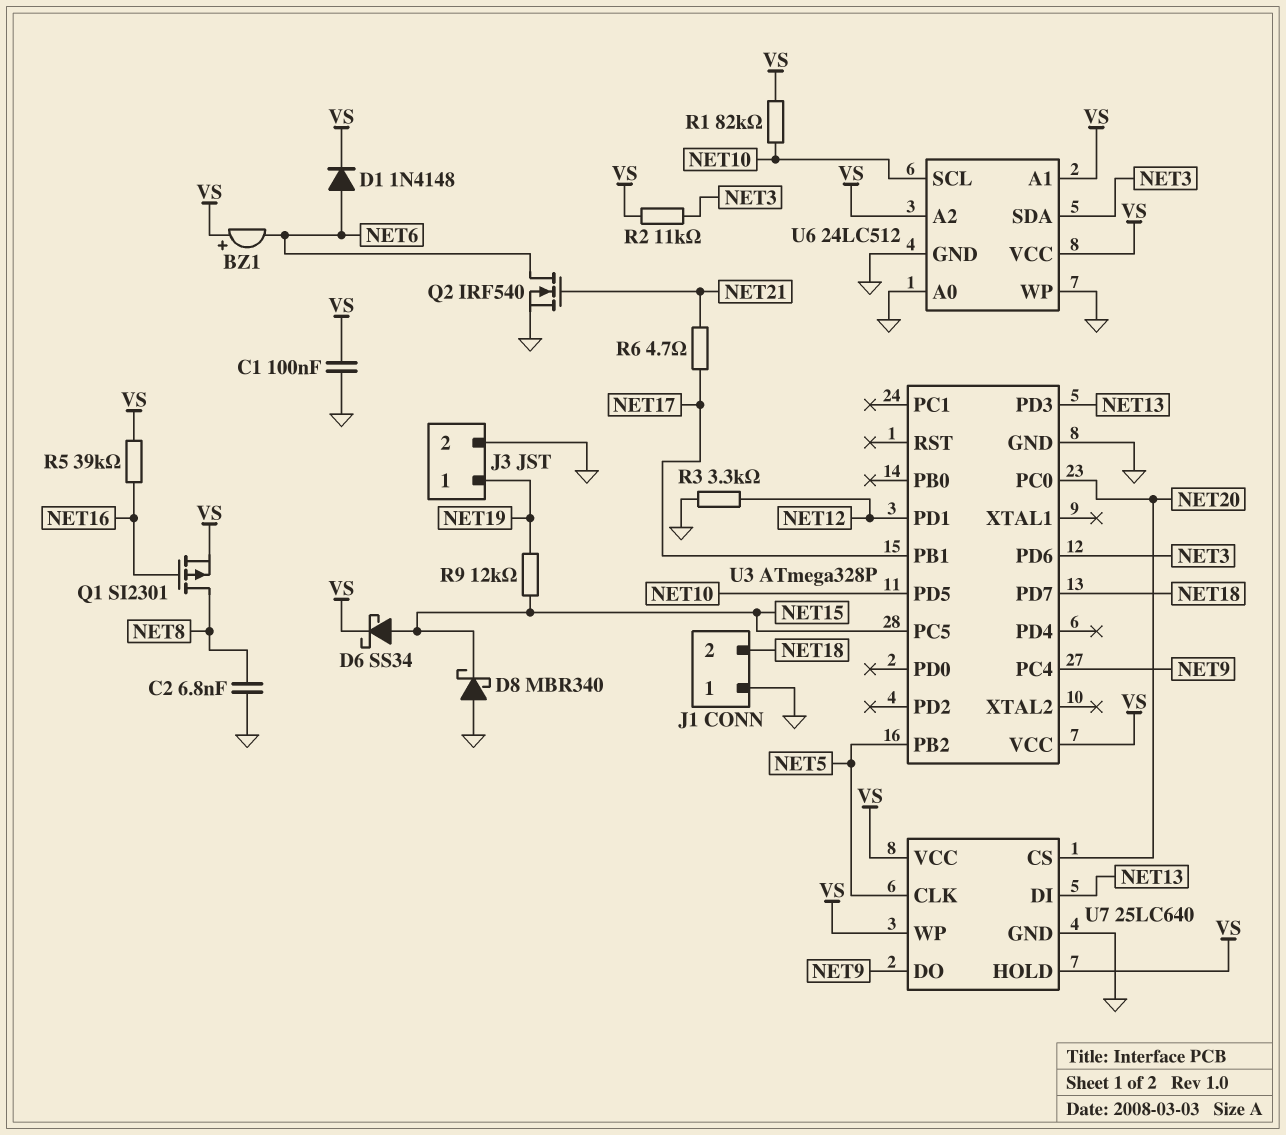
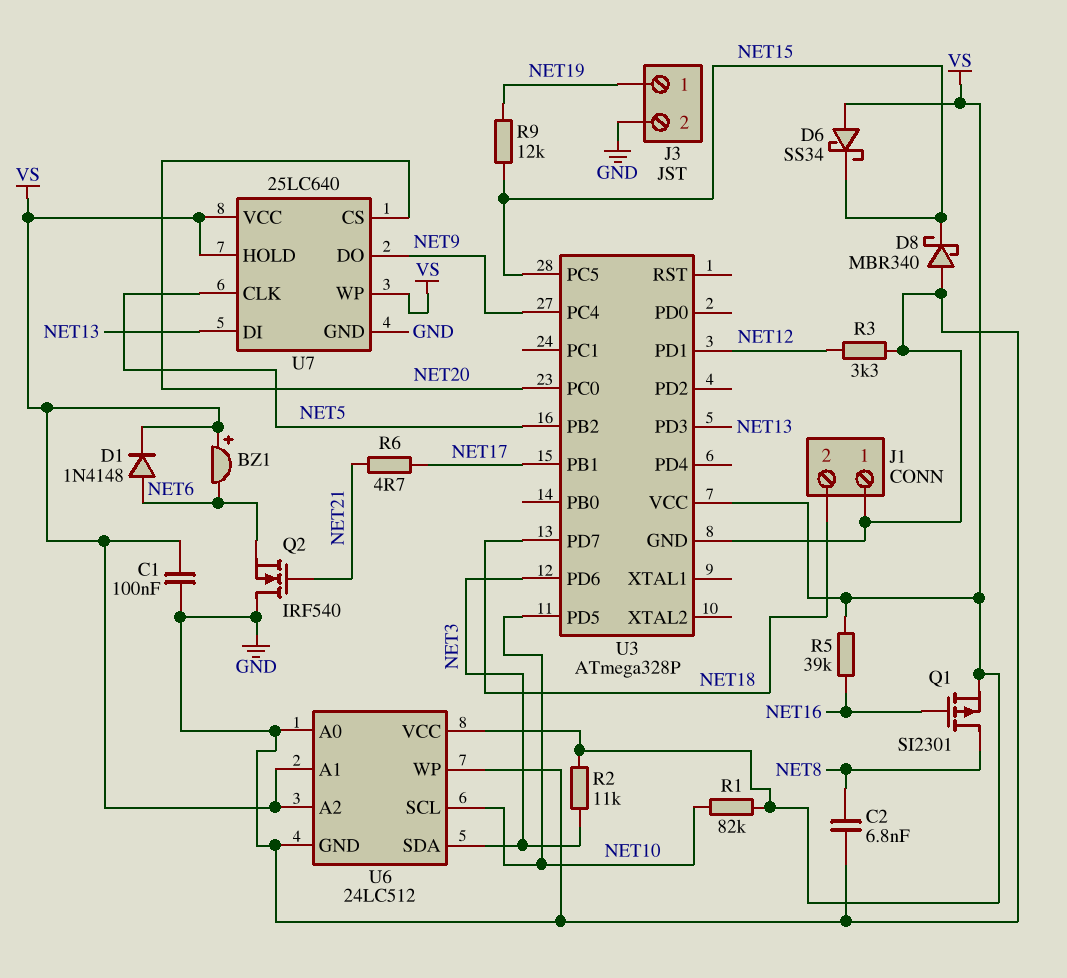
D6: schottky SS34 (A NET15, K VS) -> schottky SS34 (A VS, K NET15)
Q2: NMOS IRF540 (G NET21, D NET6, S GND) -> NMOS IRF540 (G NET21, D GND, S NET6)

